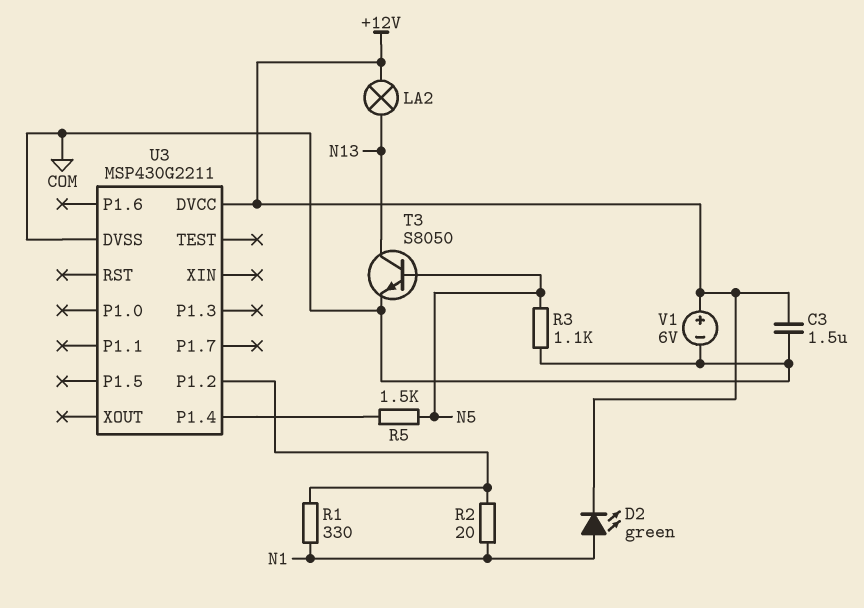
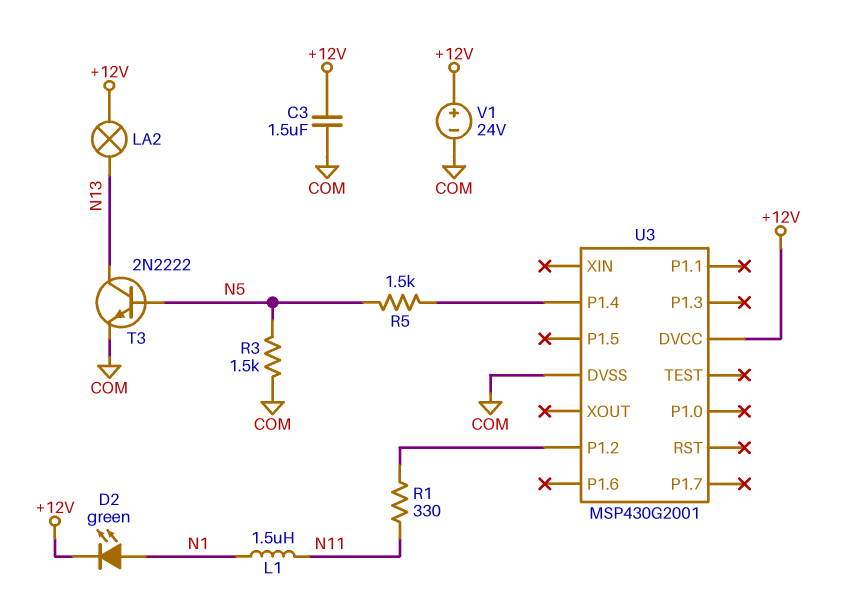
L1: none -> 1.5uH (N1, N11)
R1: 330 (N1, U3/P1.2) -> 330 (N11, U3/P1.2)
R2: 20 (N1, U3/P1.2) -> none
R3: 1.1k (COM, N5) -> 1.5k (COM, N5)
T3: NPN S8050 (B N5, C N13, E COM) -> NPN 2N2222 (B N5, C N13, E COM)
U3: MSP430G2211 -> MSP430G2001
V1: 6V (plus +12V, minus COM) -> 24V (plus +12V, minus COM)

